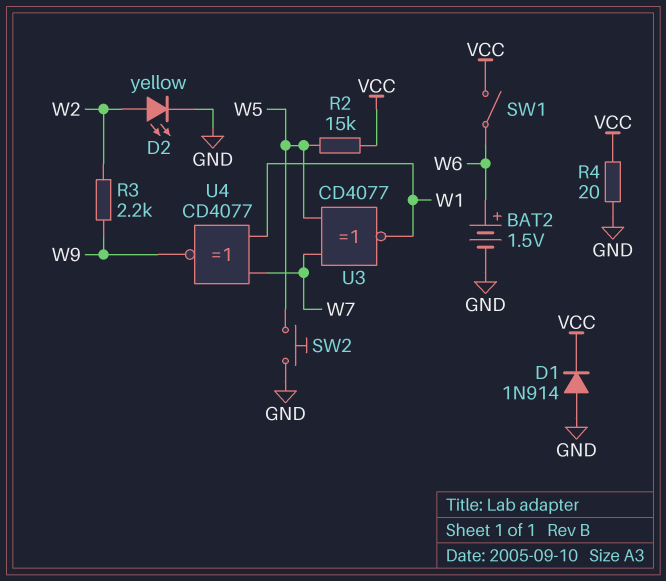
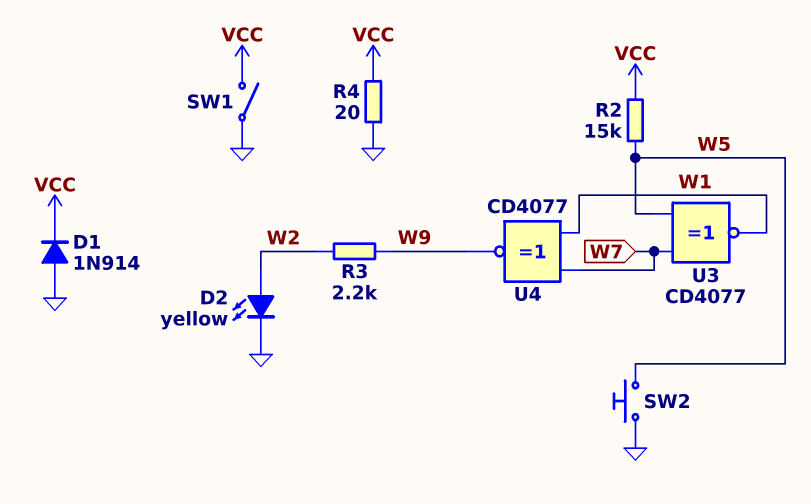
BAT2: 1.5V (plus W6, minus GND) -> none
SW1: switch (VCC, W6) -> switch (GND, VCC)

